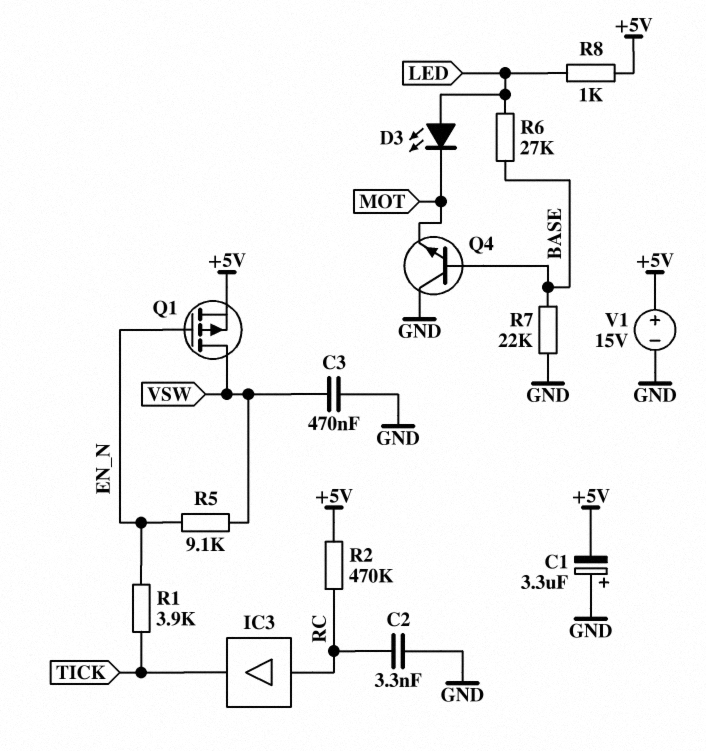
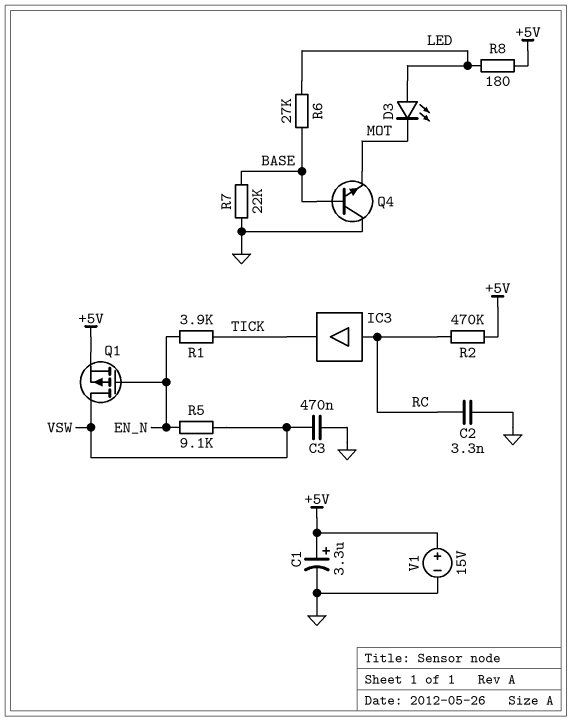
C1: 3.3uF (plus GND, minus +5V) -> 3.3uF (plus +5V, minus GND)
R8: 1k (+5V, LED) -> 180 (+5V, LED)

